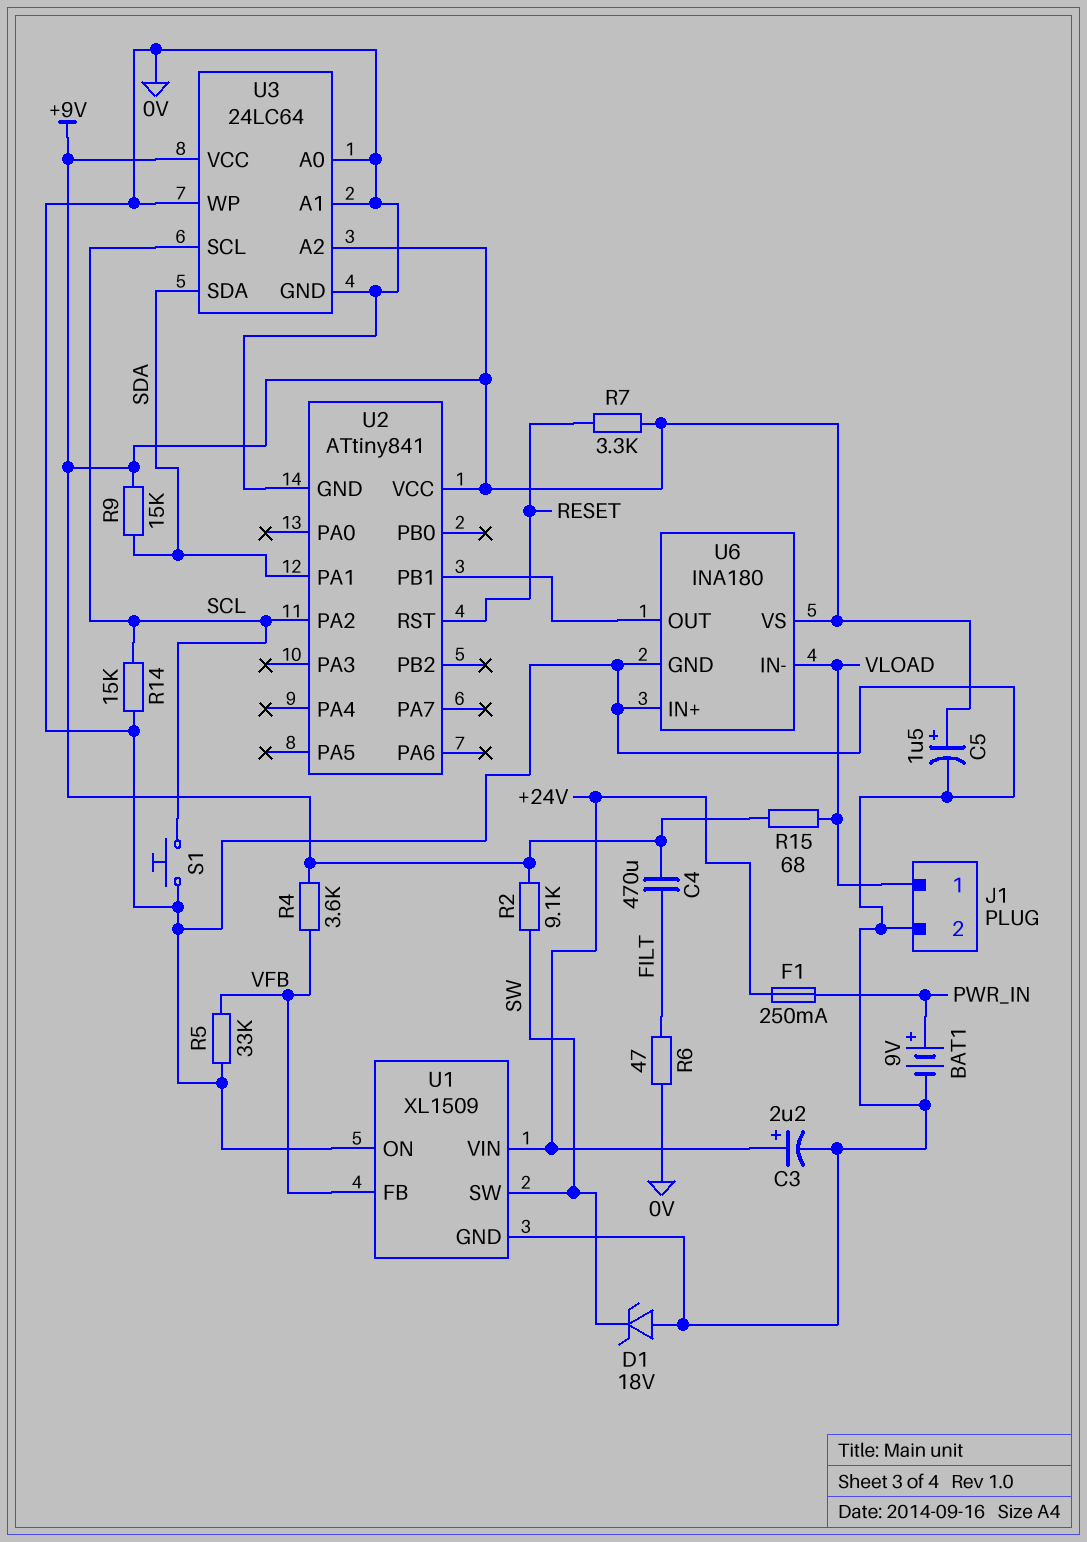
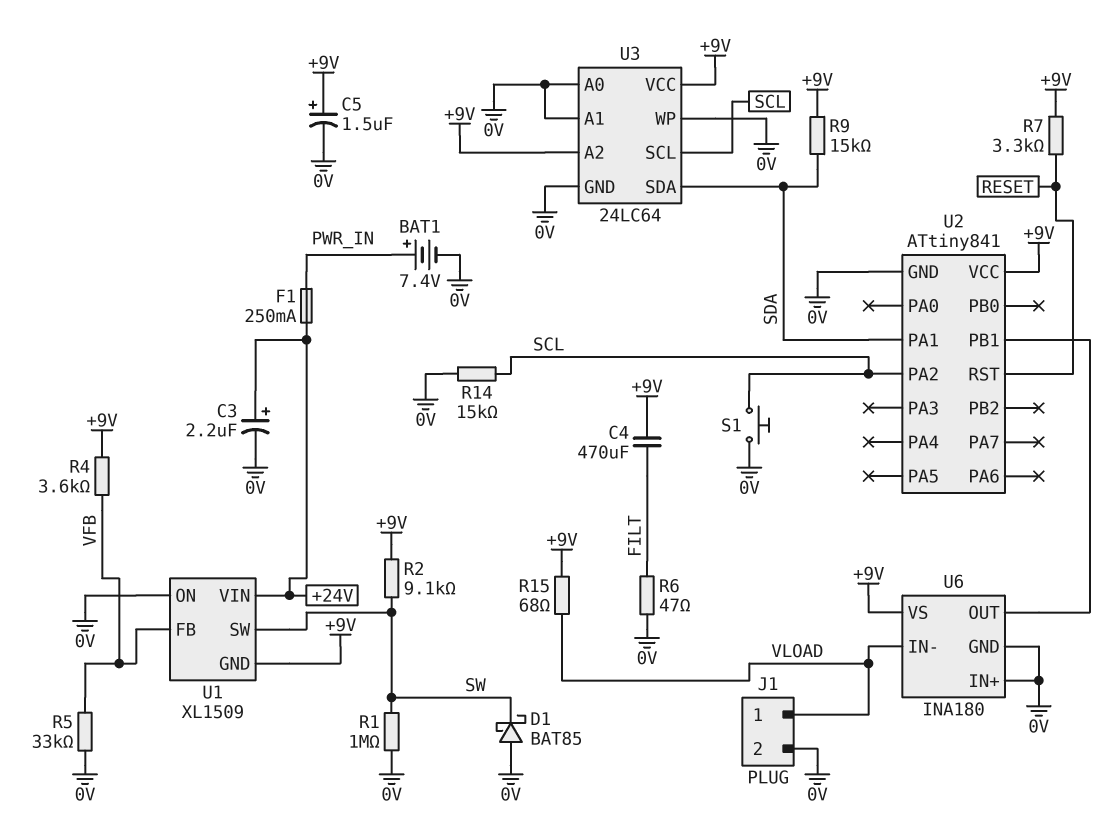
BAT1: 9V (plus PWR_IN, minus 0V) -> 7.4V (plus PWR_IN, minus 0V)
D1: zener 18V (A 0V, K SW) -> schottky BAT85 (A 0V, K SW)
R1: none -> 1M (0V, SW)
U1 pin GND: 0V -> +9V

